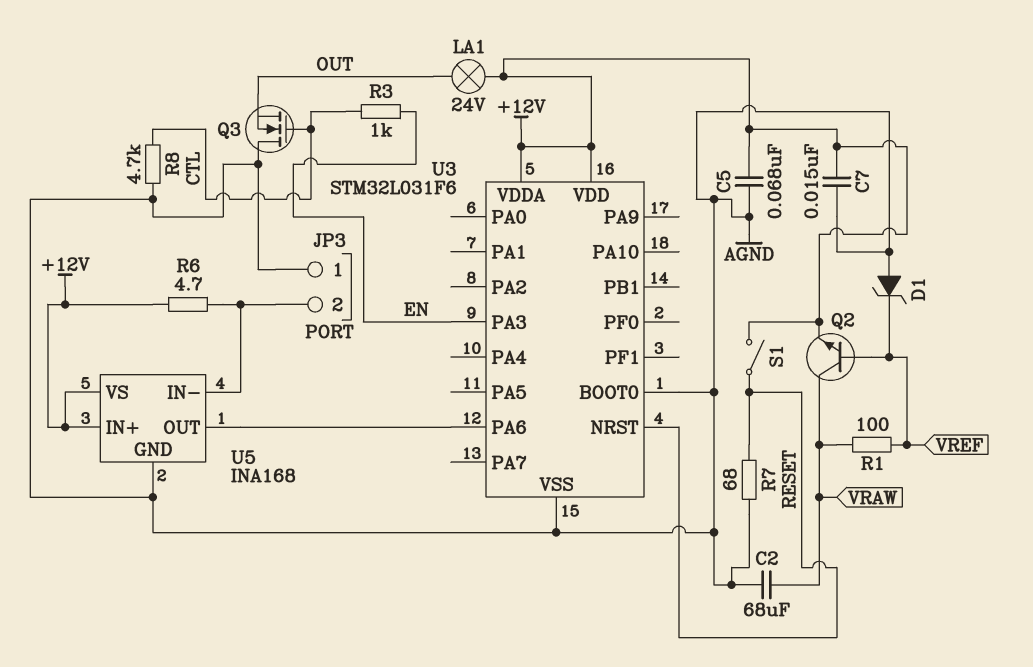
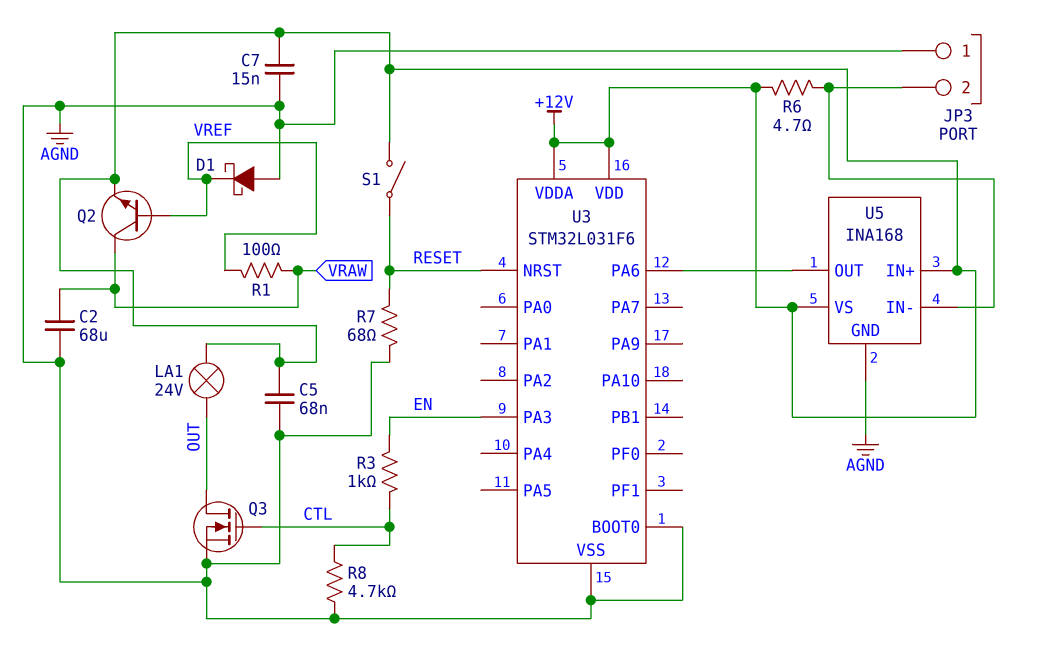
D1: zener (A AGND, K VREF) -> schottky (A AGND, K VREF)
Q3: NMOS (G CTL, D AGND, S OUT) -> NMOS (G CTL, D OUT, S AGND)

